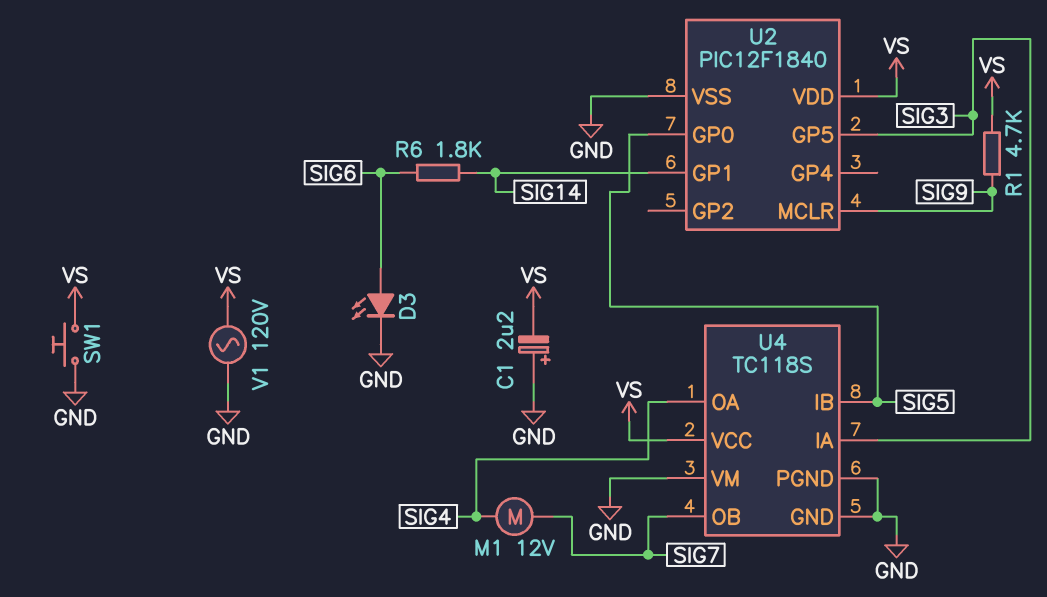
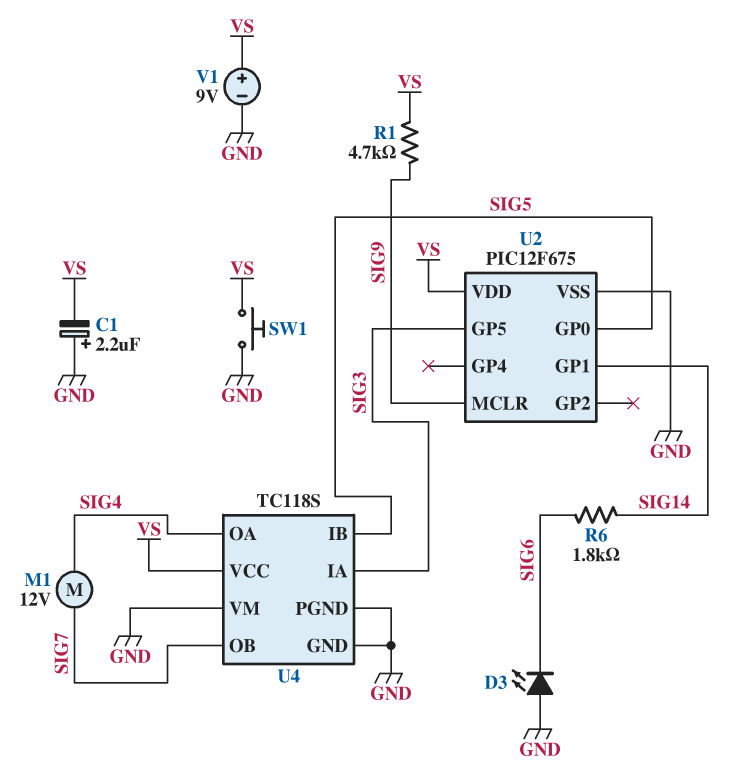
D3: LED (A SIG6, K GND) -> LED (A GND, K SIG6)
U2: PIC12F1840 -> PIC12F675
V1: AC 120V (GND, VS) -> 9V (plus VS, minus GND)

